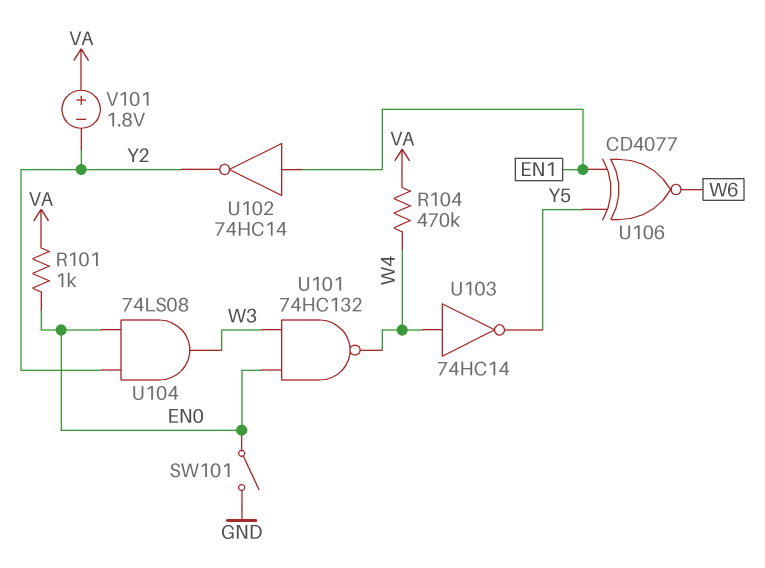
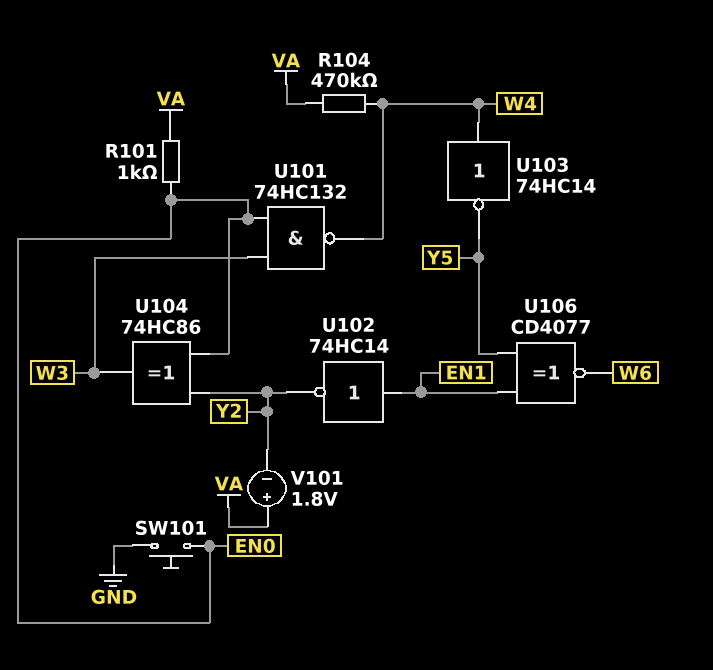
SW101: switch (EN0, GND) -> button (EN0, GND)
U104: AND 74LS08 (in EN0, in Y2, out W3) -> XOR 74HC86 (in EN0, in Y2, out W3)

